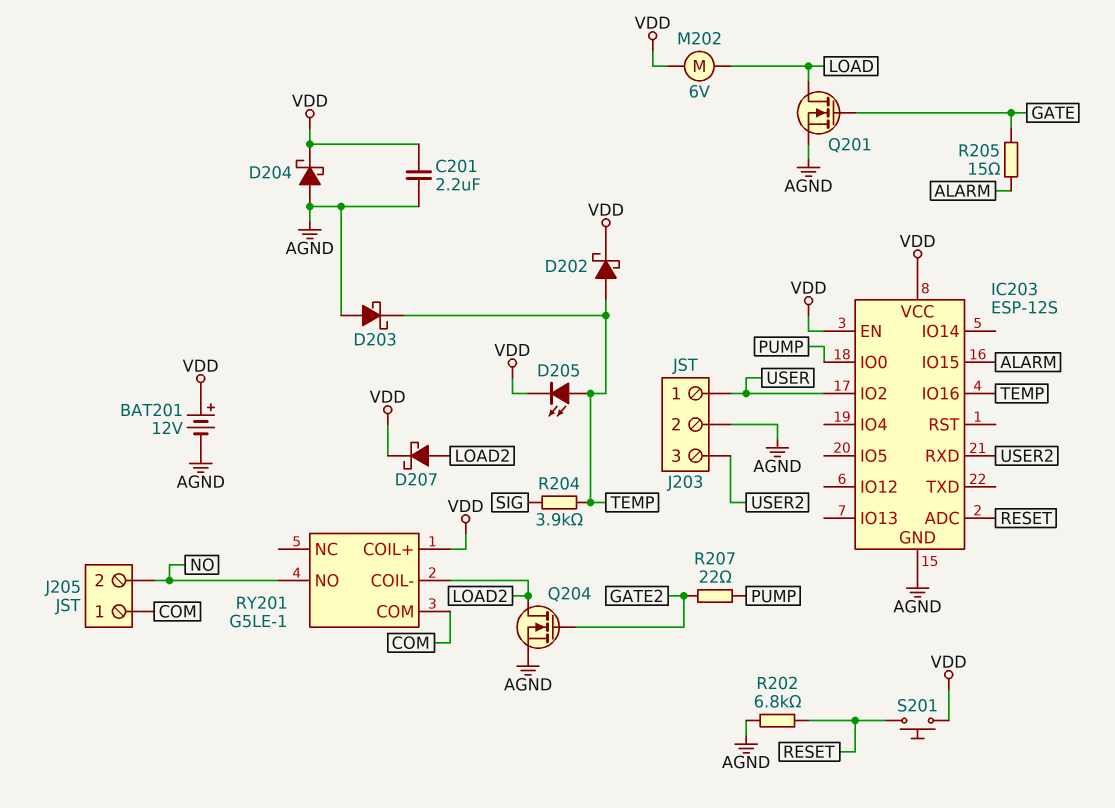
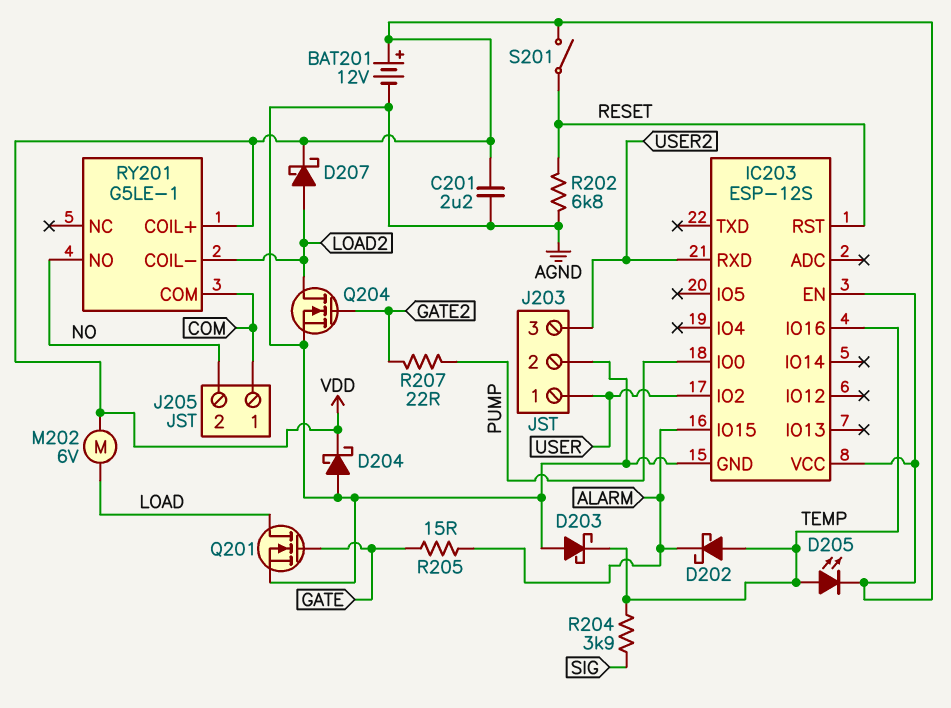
D202: schottky (A TEMP, K VDD) -> schottky (A TEMP, K ALARM)
IC203 pin ADC: RESET -> none
IC203 pin RST: none -> RESET
S201: button (RESET, VDD) -> switch (RESET, VDD)

